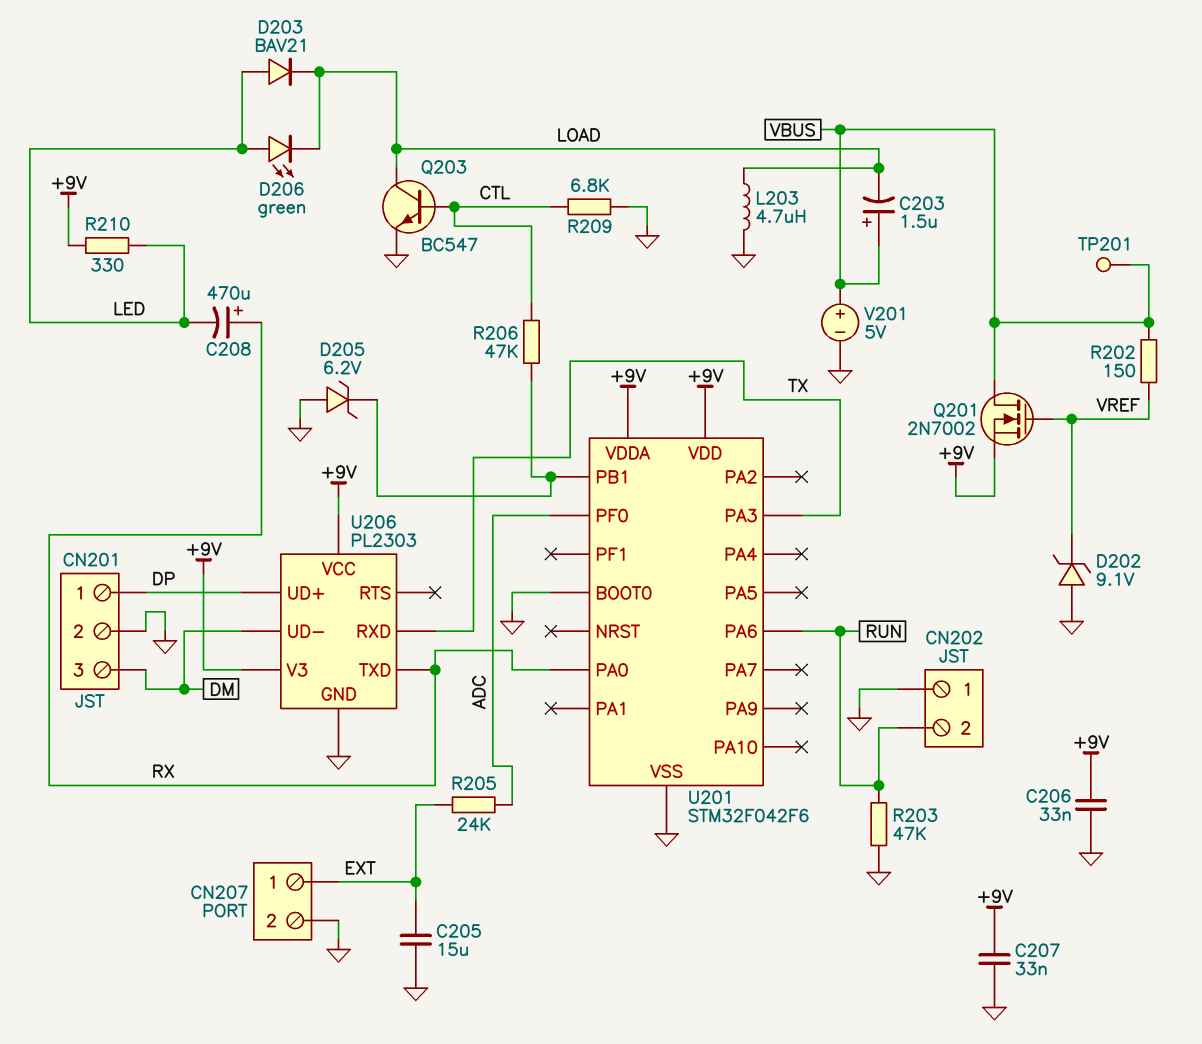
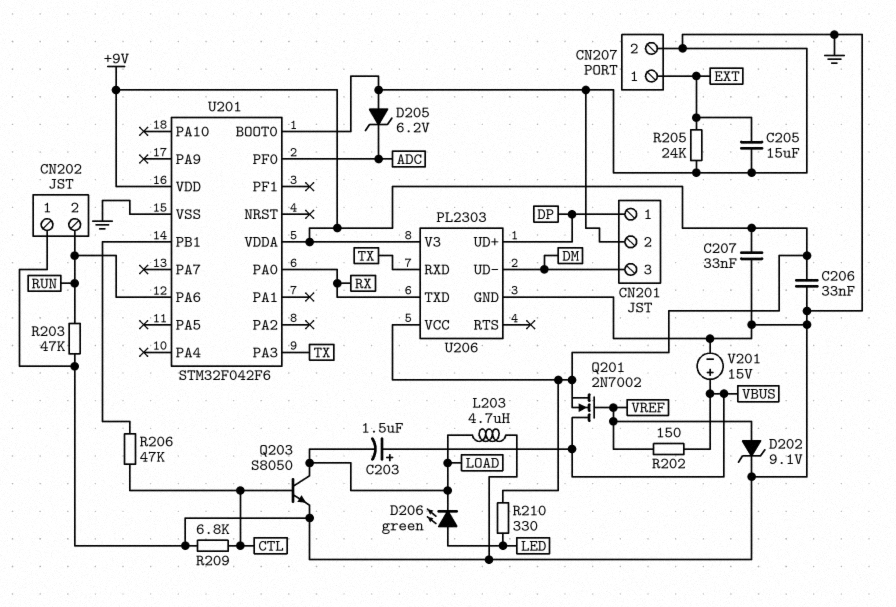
C208: 470uF (plus RX, minus LED) -> none
D202: zener 9.1V (A GND, K VREF) -> zener 9.1V (A VREF, K GND)
D203: diode BAV21 (A LED, K LOAD) -> none
D205: zener 6.2V (A GND, K U201/PB1) -> zener 6.2V (A GND, K ADC)
Q203: NPN BC547 (B CTL, C LOAD, E GND) -> NPN S8050 (B CTL, C LOAD, E GND)
R205: 24k (ADC, EXT) -> 24k (EXT, GND)
TP201: test point (VBUS) -> none
V201: 5V (plus VBUS, minus GND) -> 15V (plus VBUS, minus GND)

